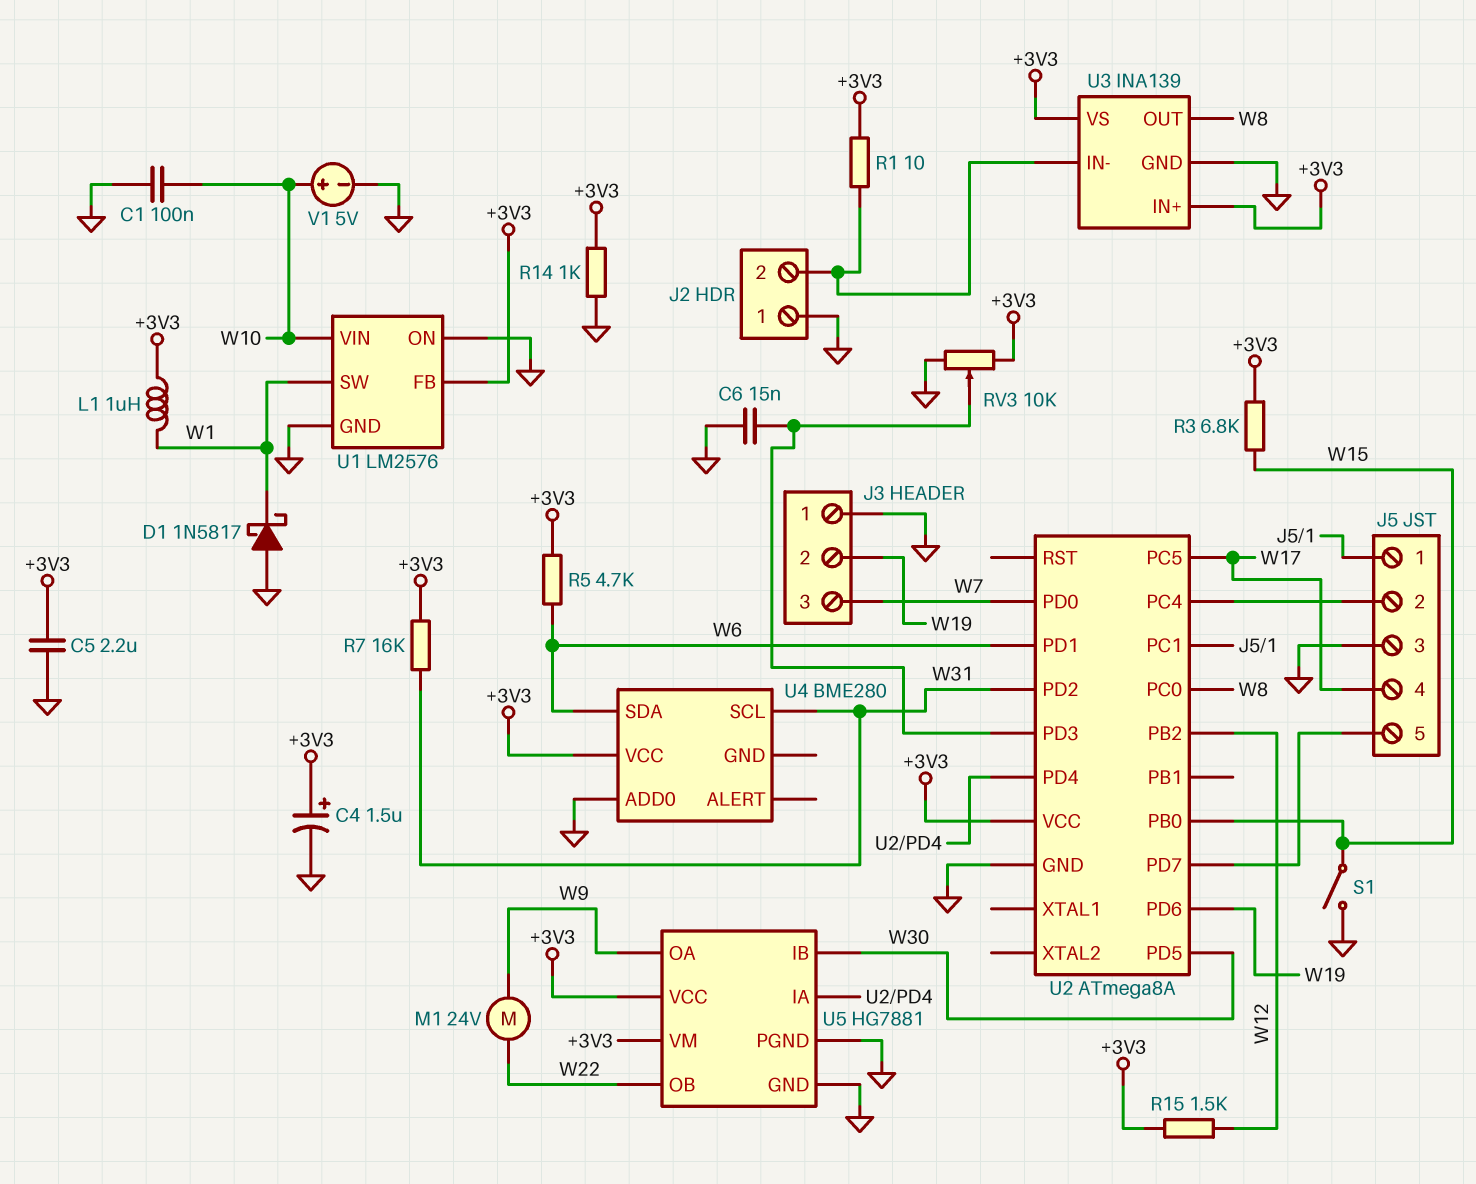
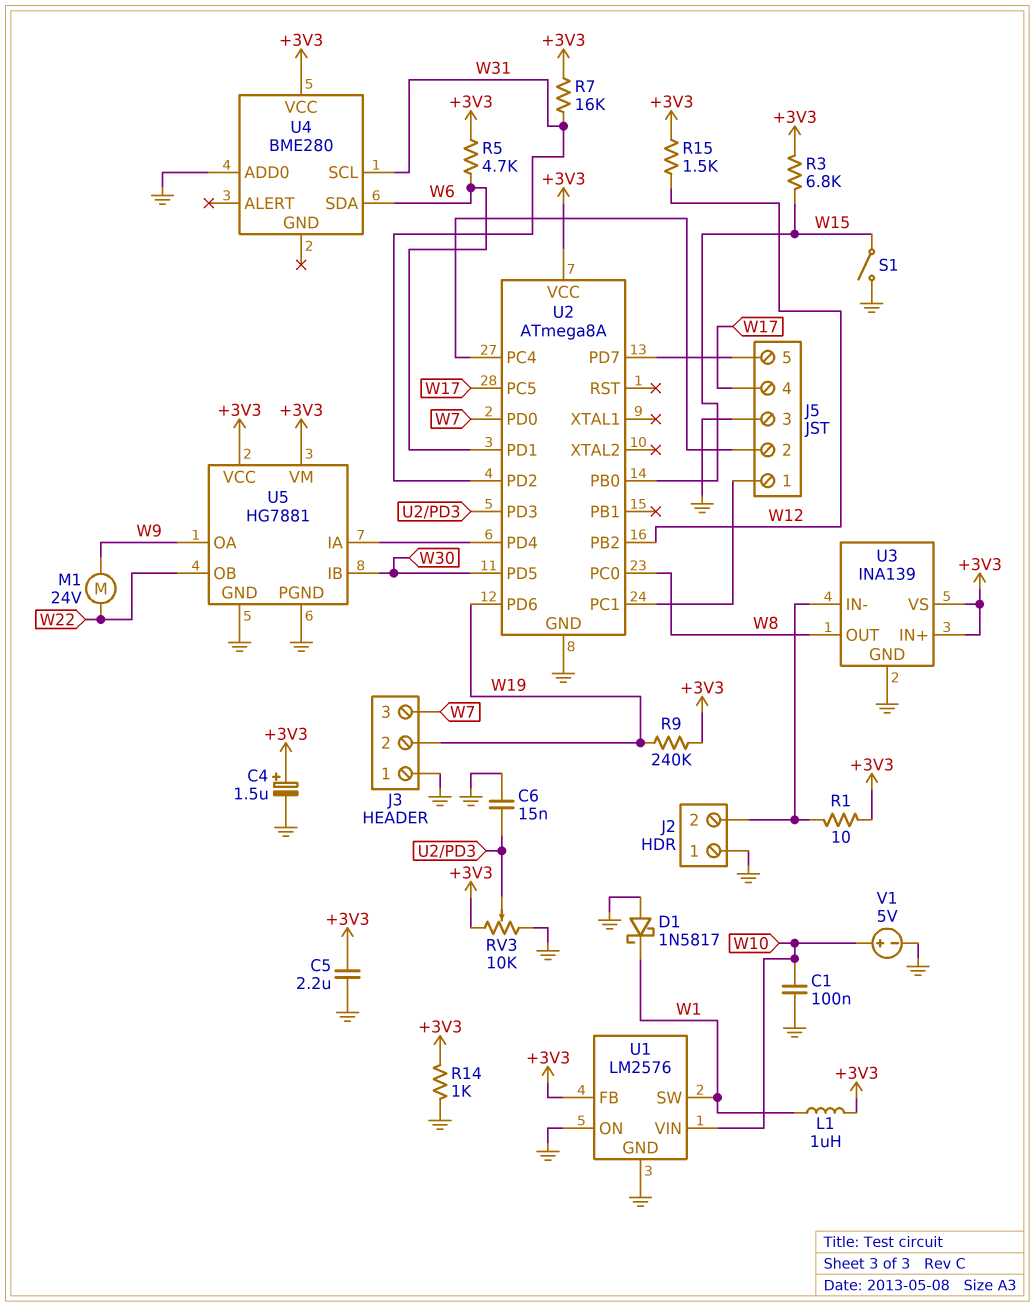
R9: none -> 240k (+3V3, W19)

